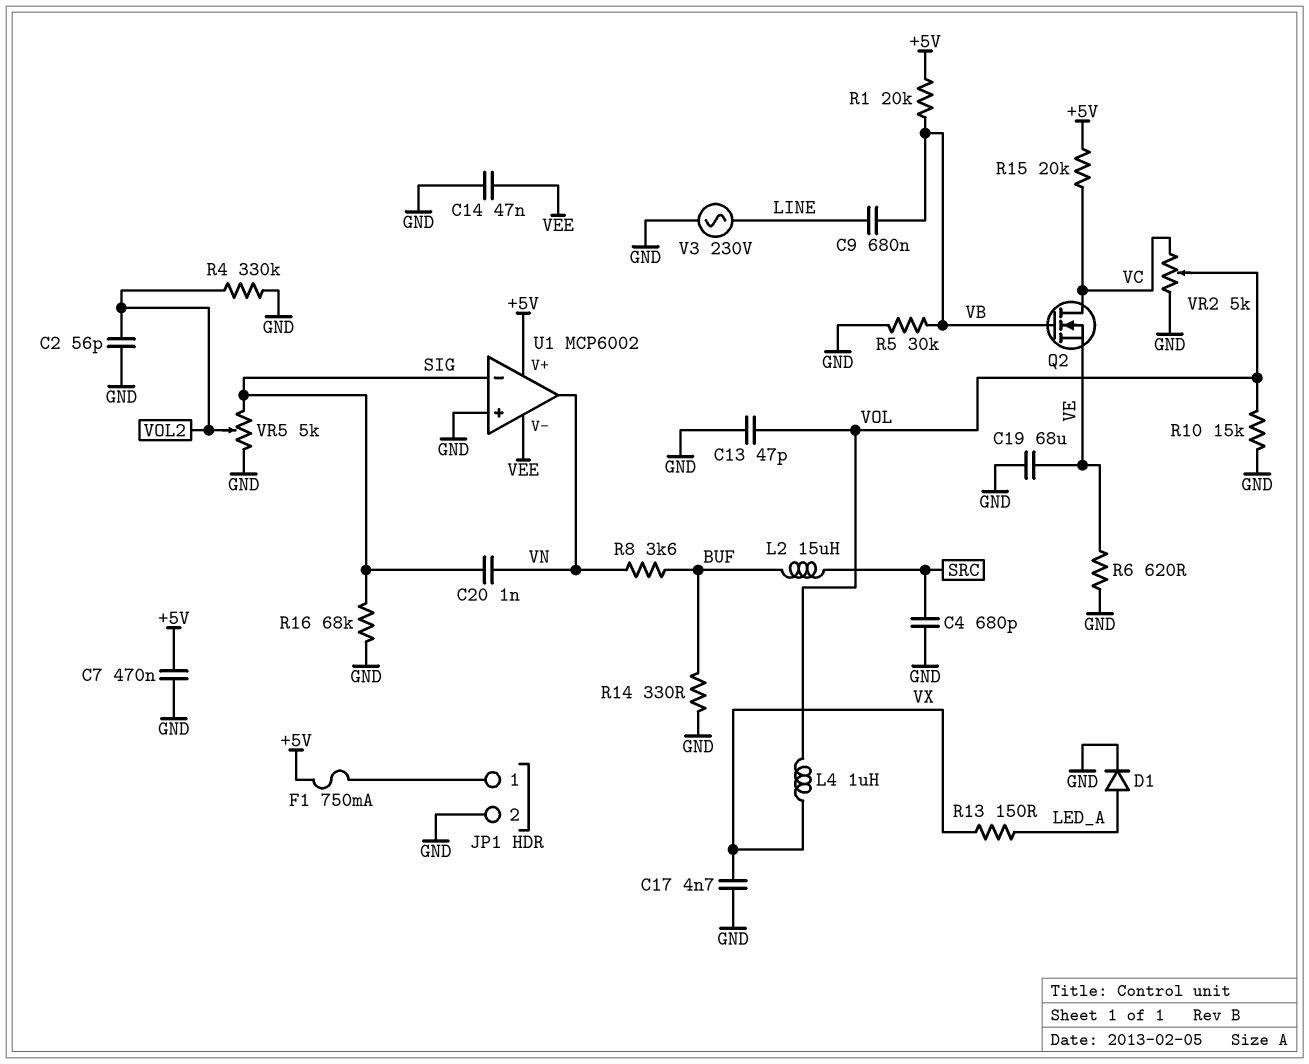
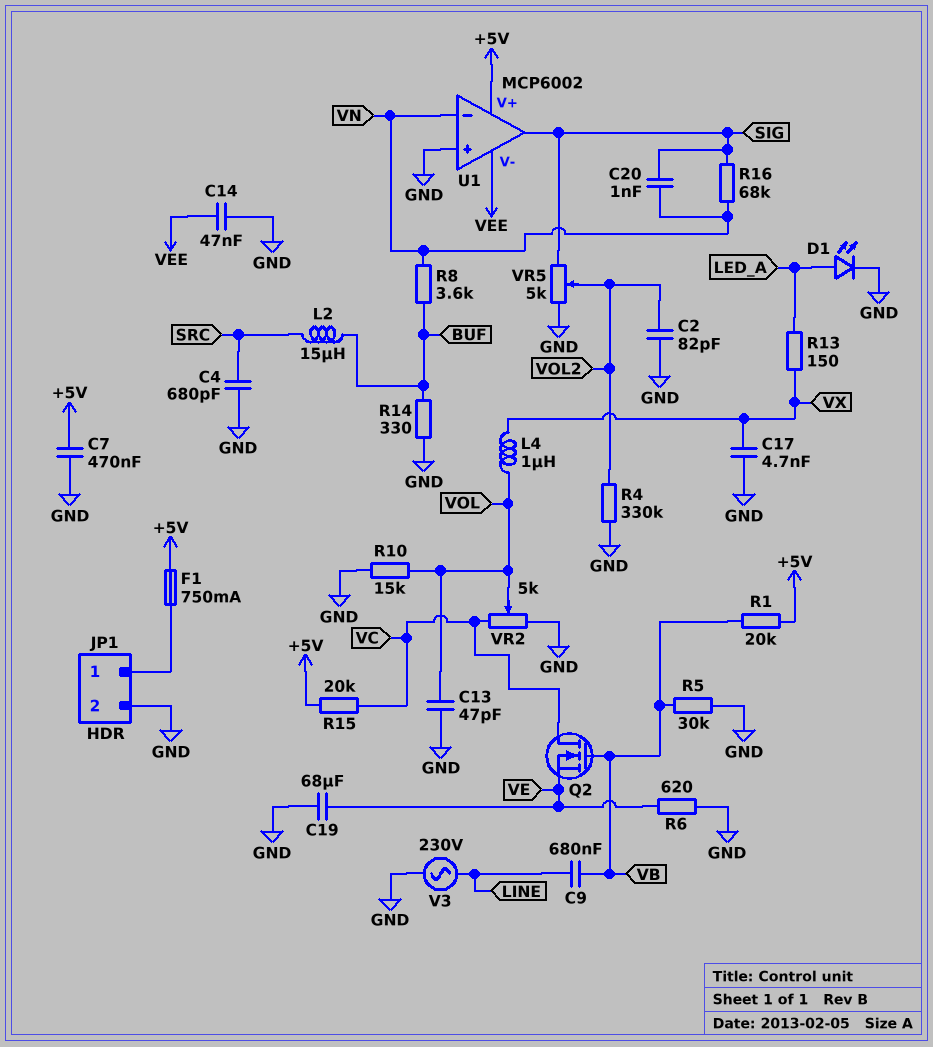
C2: 56pF (GND, VOL2) -> 82pF (GND, VOL2)
D1: diode (A LED_A, K GND) -> LED (A LED_A, K GND)
R16: 68k (GND, SIG) -> 68k (SIG, VN)
U1 pin in-: SIG -> VN
U1 pin out: VN -> SIG

